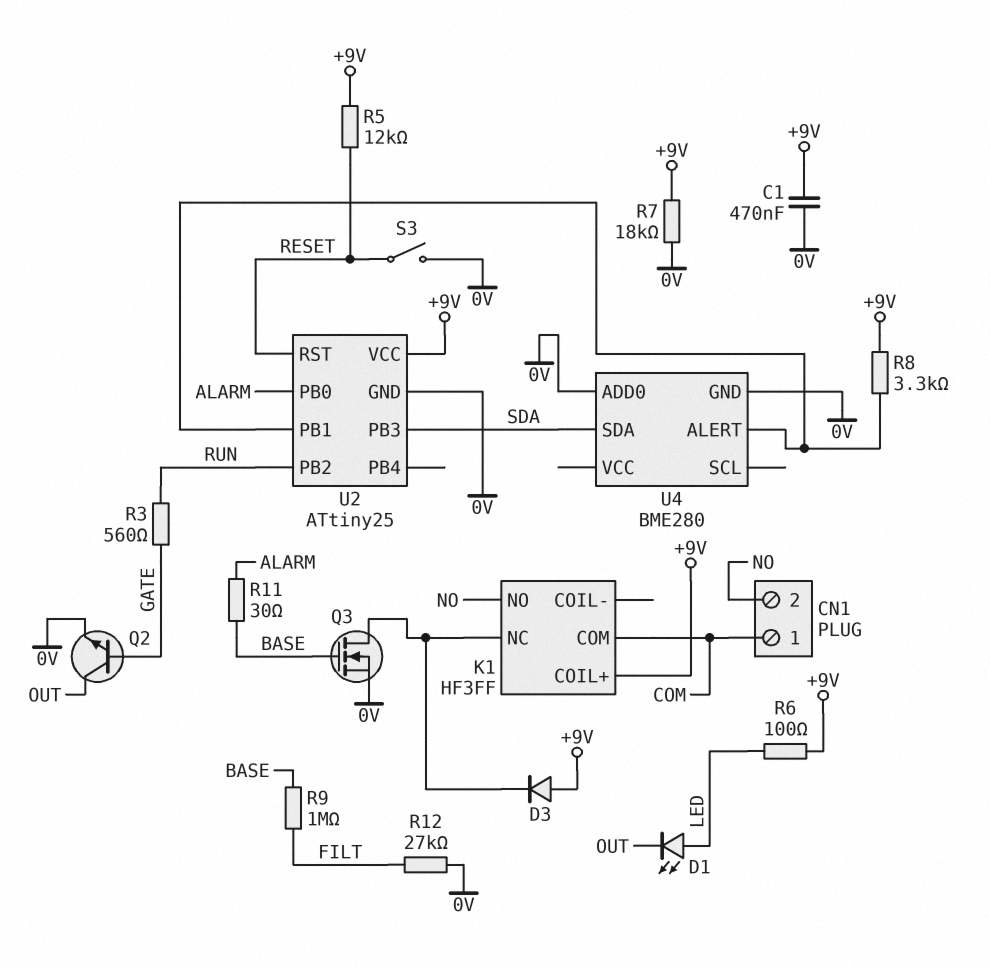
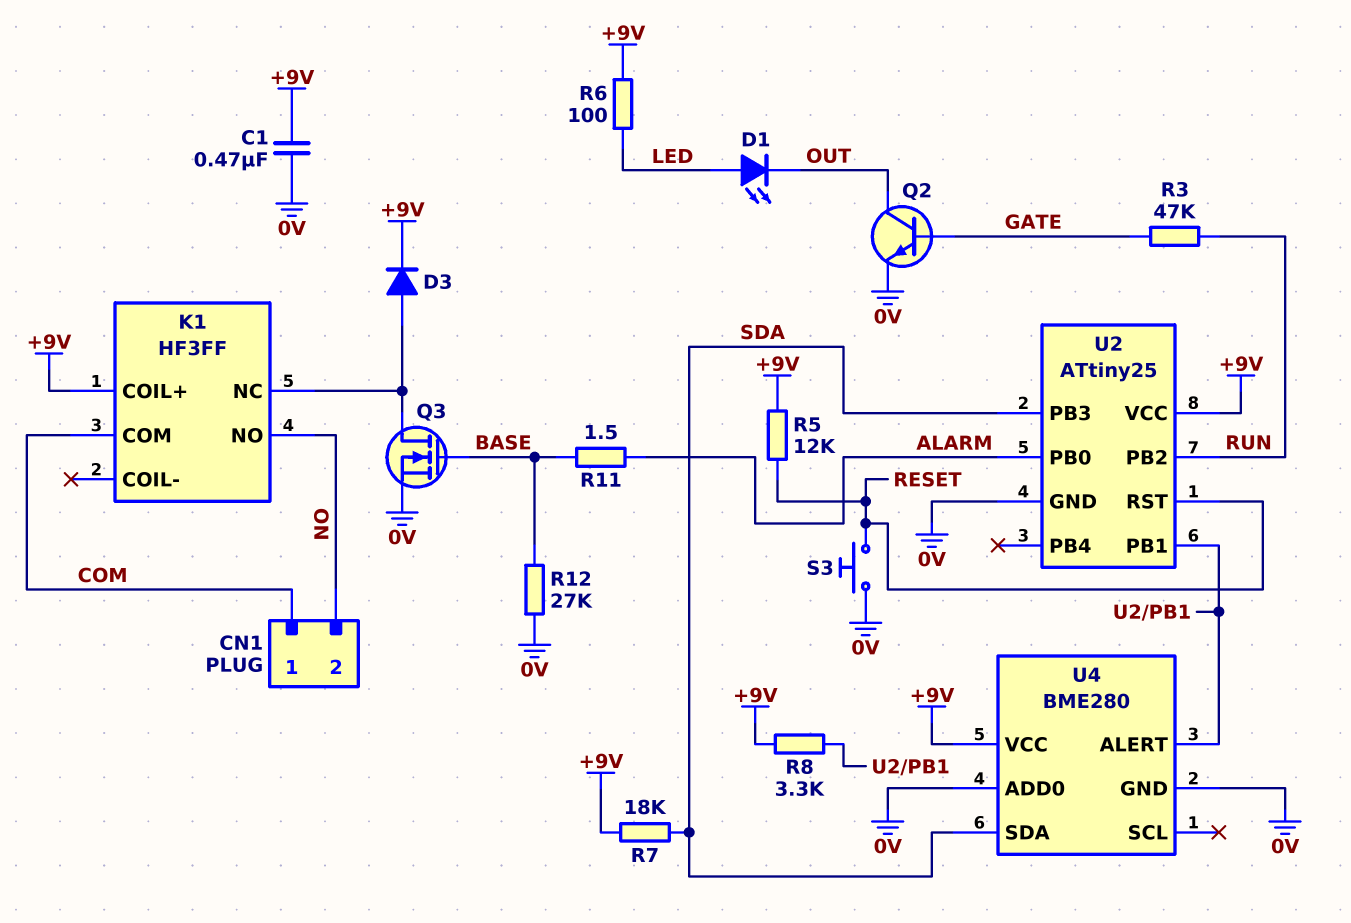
D3: diode (A +9V, K K1/NC) -> diode (A K1/NC, K +9V)
R3: 560 (GATE, RUN) -> 47k (GATE, RUN)
R7: 18k (+9V, 0V) -> 18k (+9V, SDA)
R9: 1M (BASE, FILT) -> none
R11: 30 (ALARM, BASE) -> 1.5 (ALARM, BASE)
R12: 27k (0V, FILT) -> 27k (0V, BASE)
S3: switch (0V, RESET) -> button (0V, RESET)
U4 pin VCC: none -> +9V

